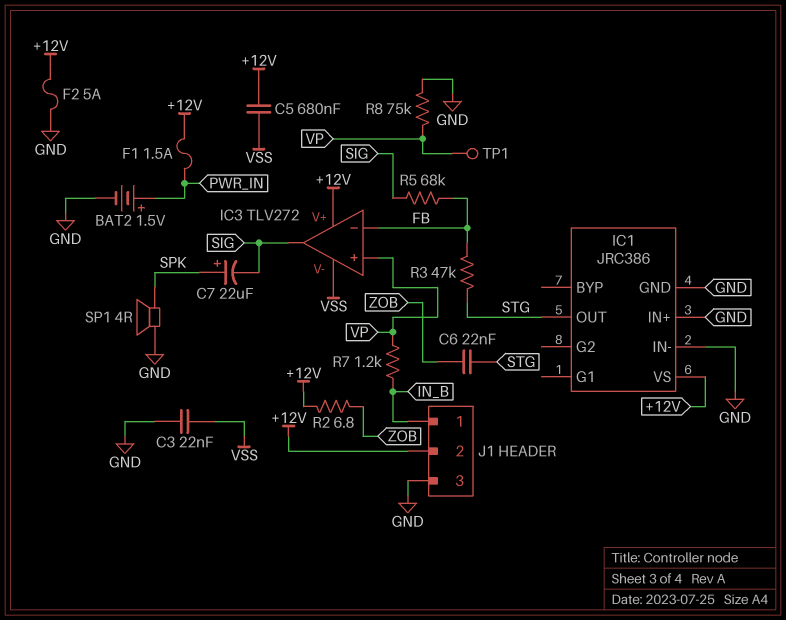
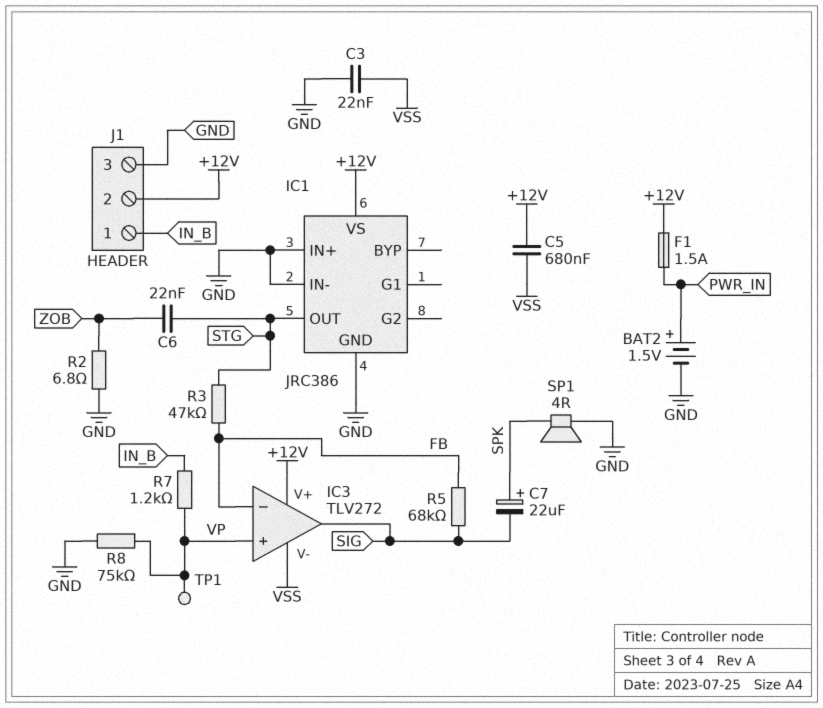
F2: 5A (+12V, GND) -> none
R2: 6.8 (+12V, ZOB) -> 6.8 (GND, ZOB)

